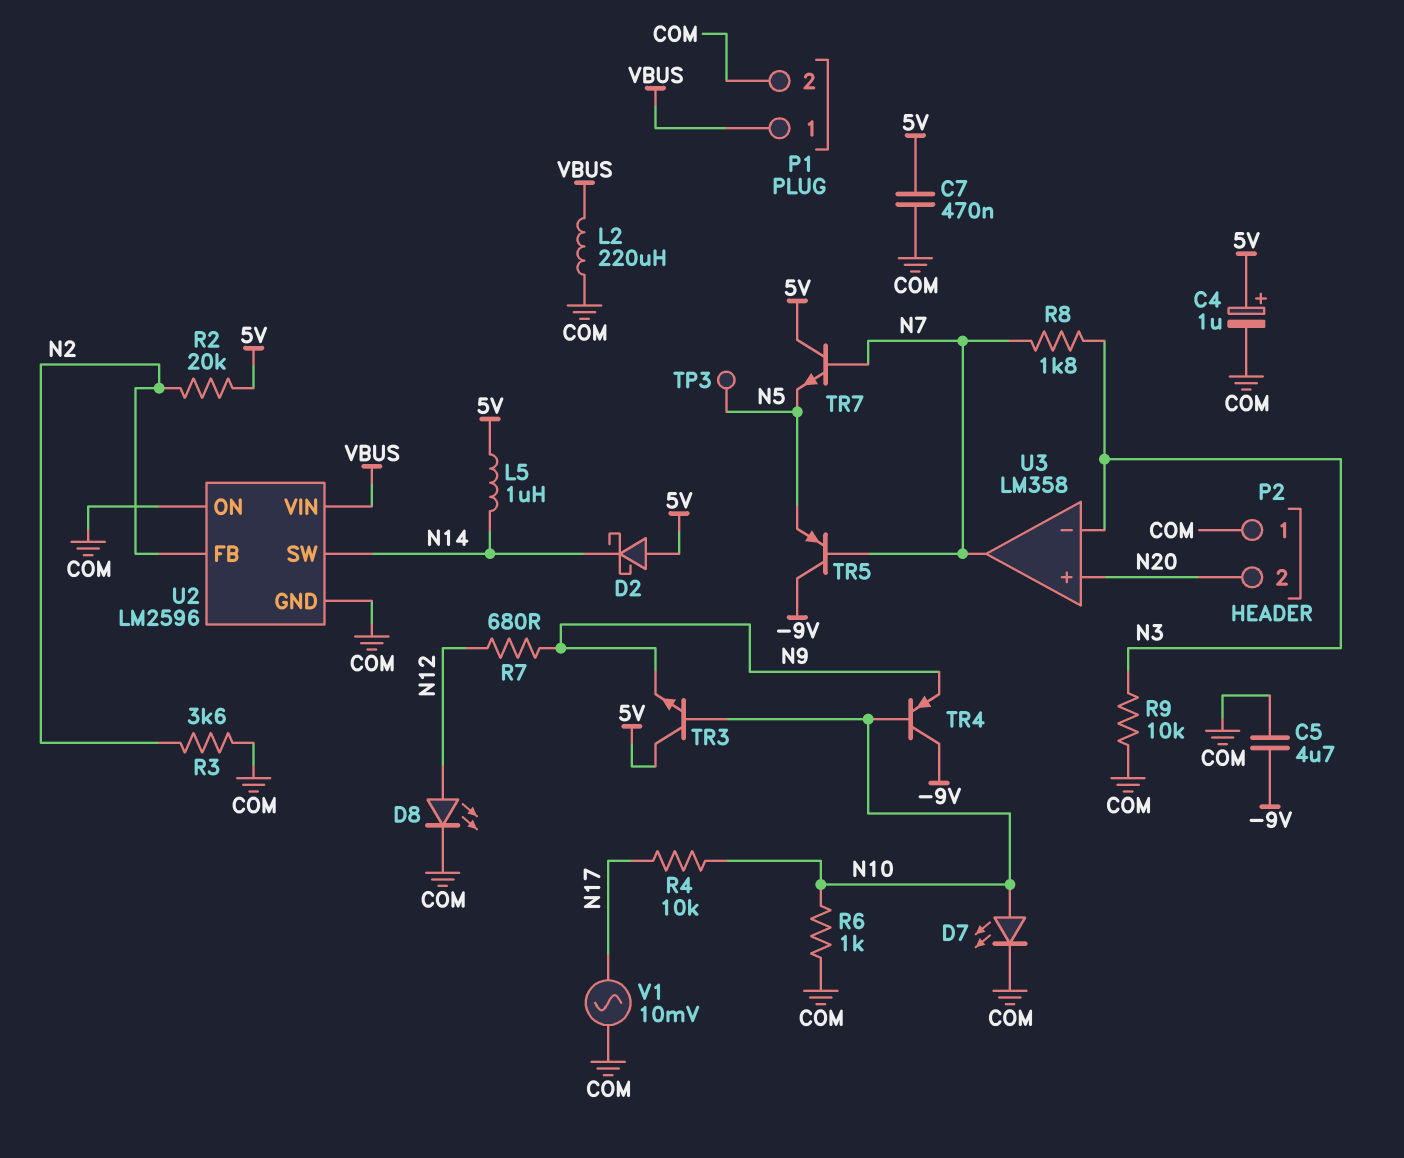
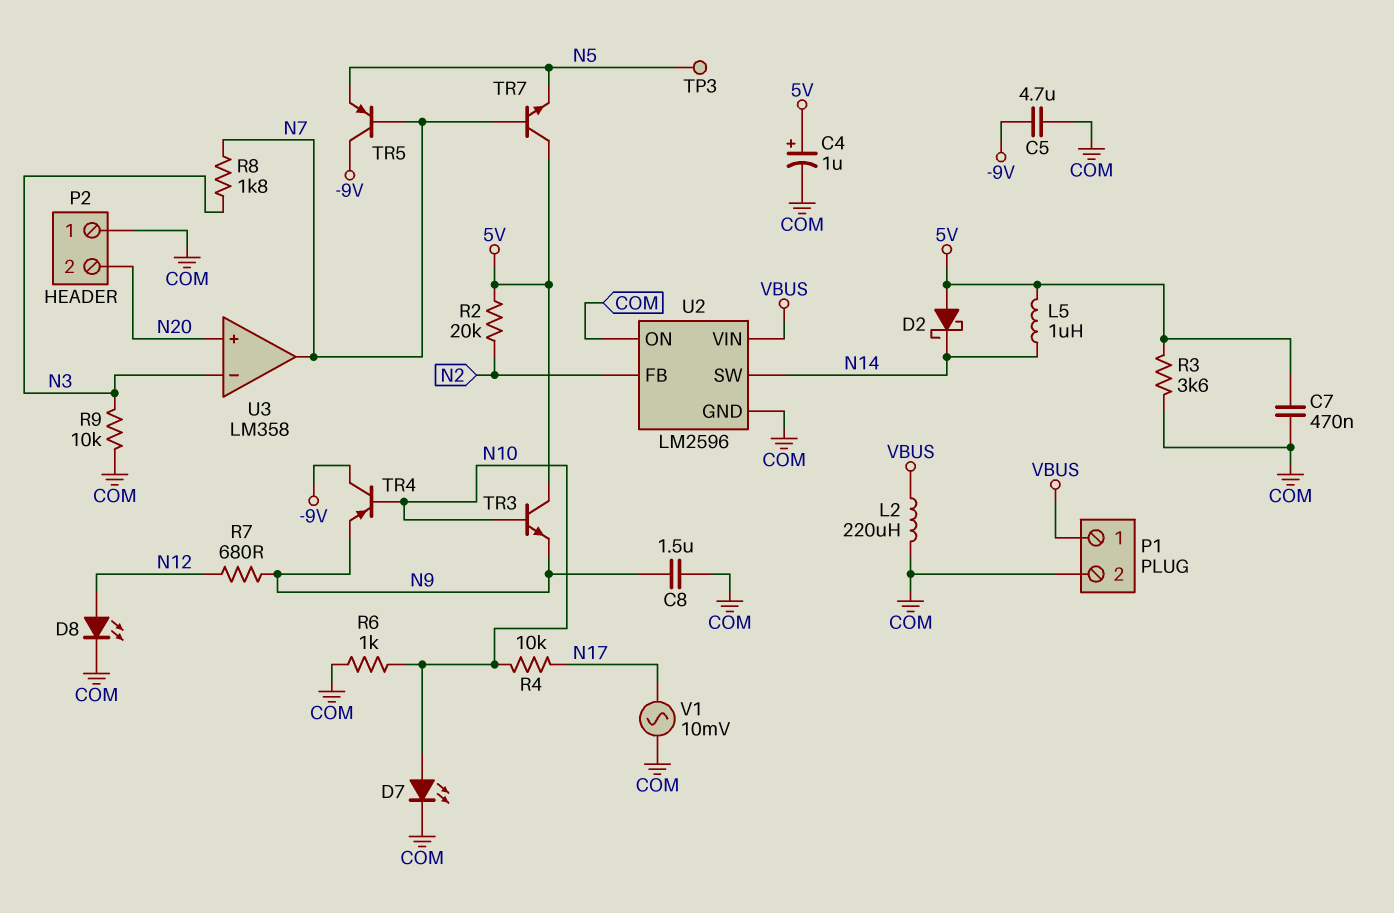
C8: none -> 1.5uF (COM, N9)
R3: 3.6k (COM, N2) -> 3.6k (5V, COM)

